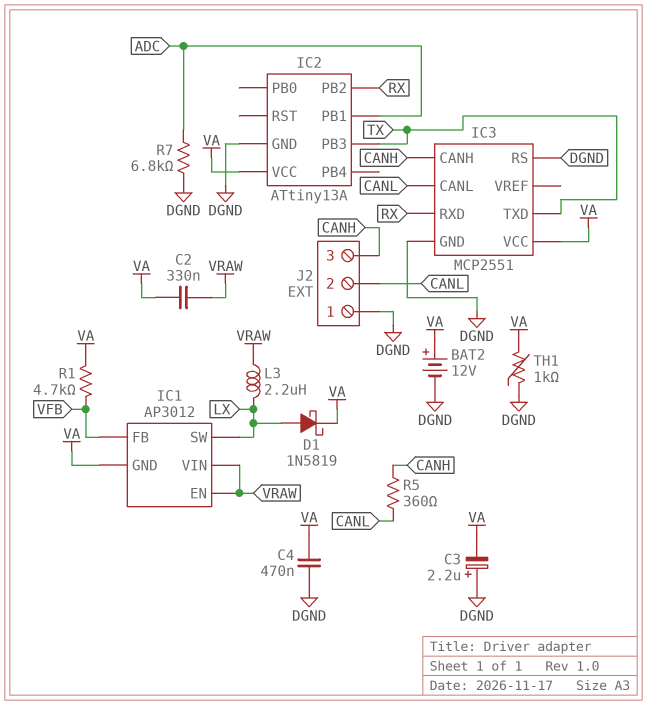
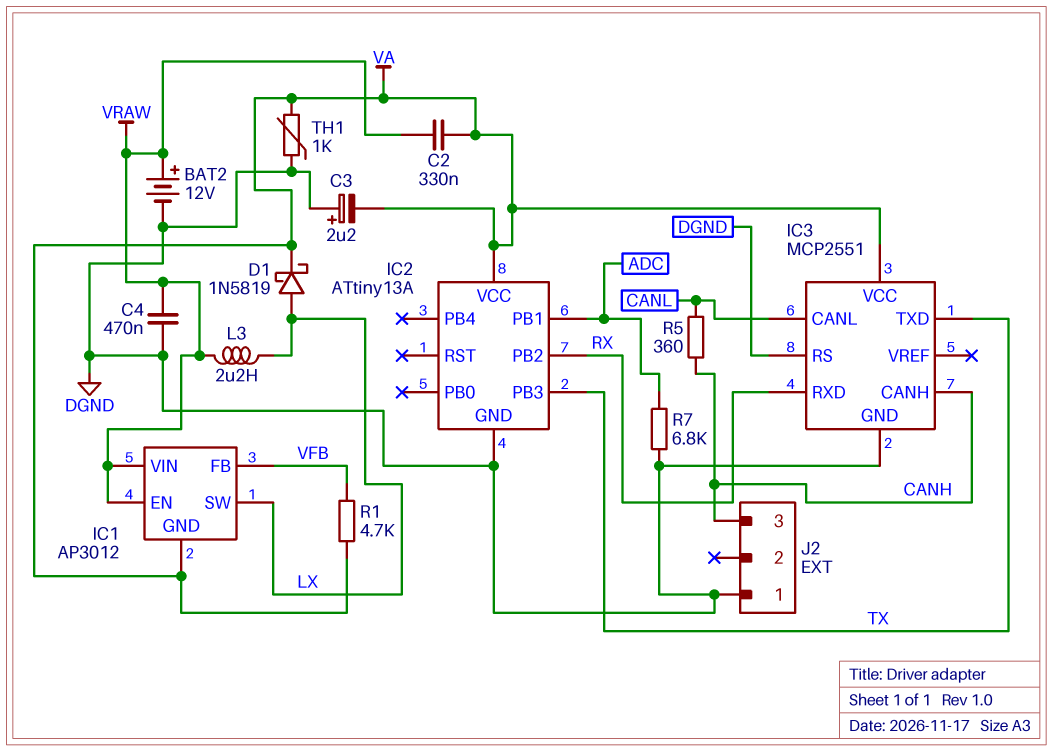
BAT2: 12V (plus VA, minus DGND) -> 12V (plus VRAW, minus DGND)
C4: 470nF (DGND, VA) -> 470nF (DGND, VRAW)
J2 pin 2: CANL -> none

